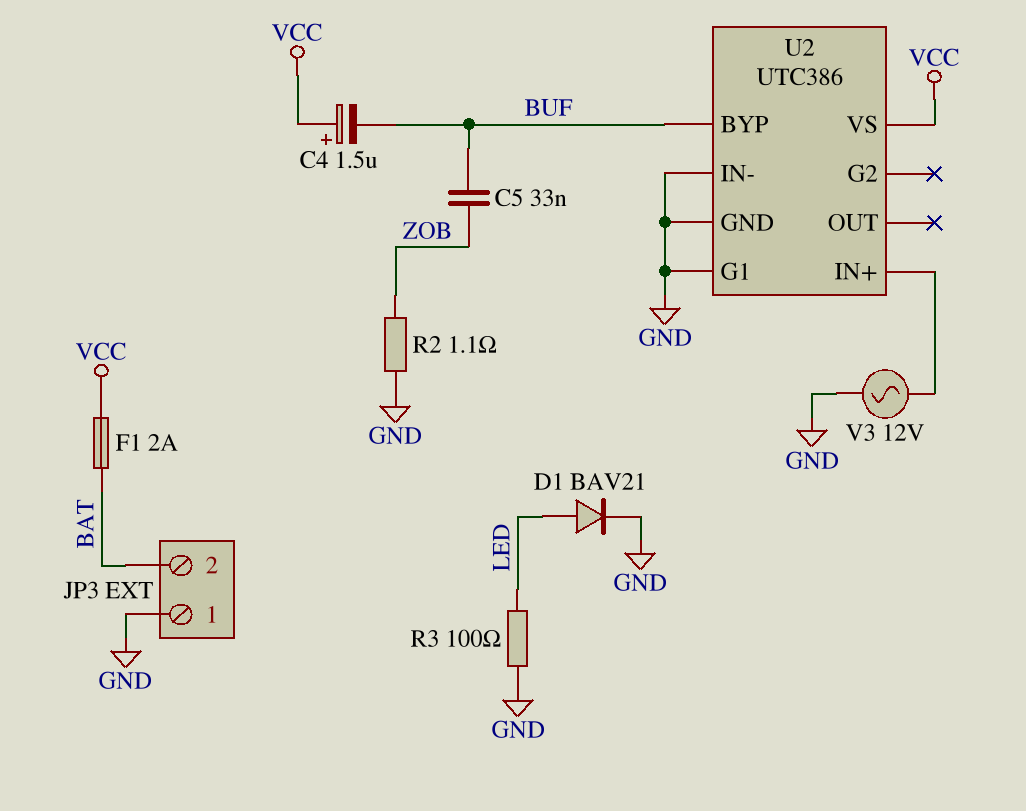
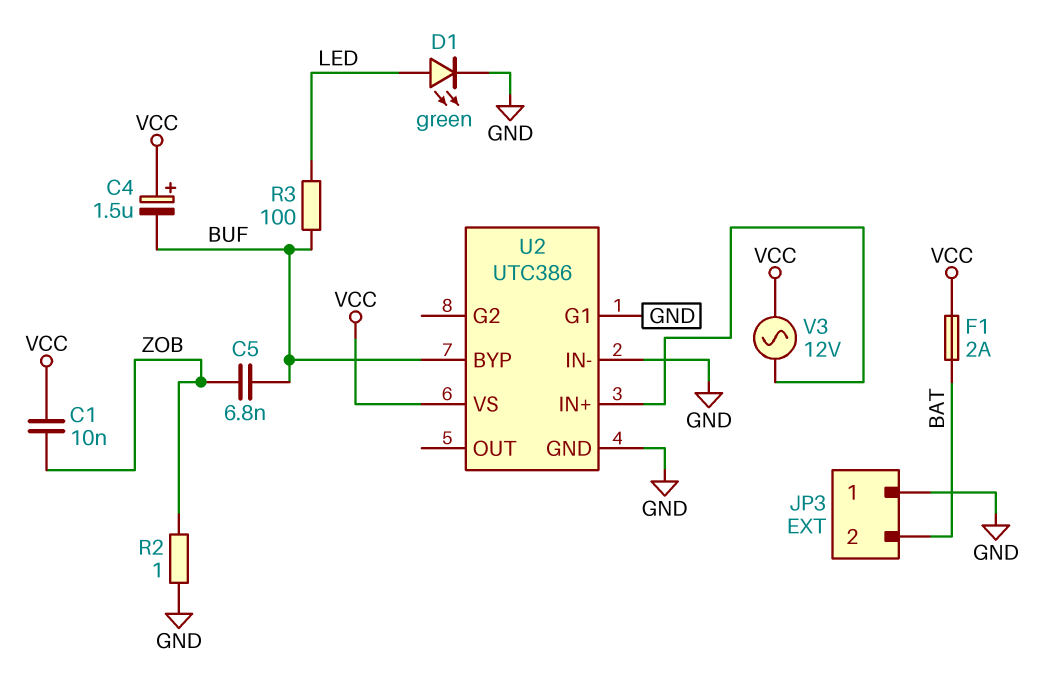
C1: none -> 10nF (VCC, ZOB)
C5: 33nF (BUF, ZOB) -> 6.8nF (BUF, ZOB)
D1: diode BAV21 (A LED, K GND) -> LED green (A LED, K GND)
R2: 1.1 (GND, ZOB) -> 1 (GND, ZOB)
R3: 100 (GND, LED) -> 100 (BUF, LED)
V3: AC 12V (GND, U2/IN+) -> AC 12V (U2/IN+, VCC)

